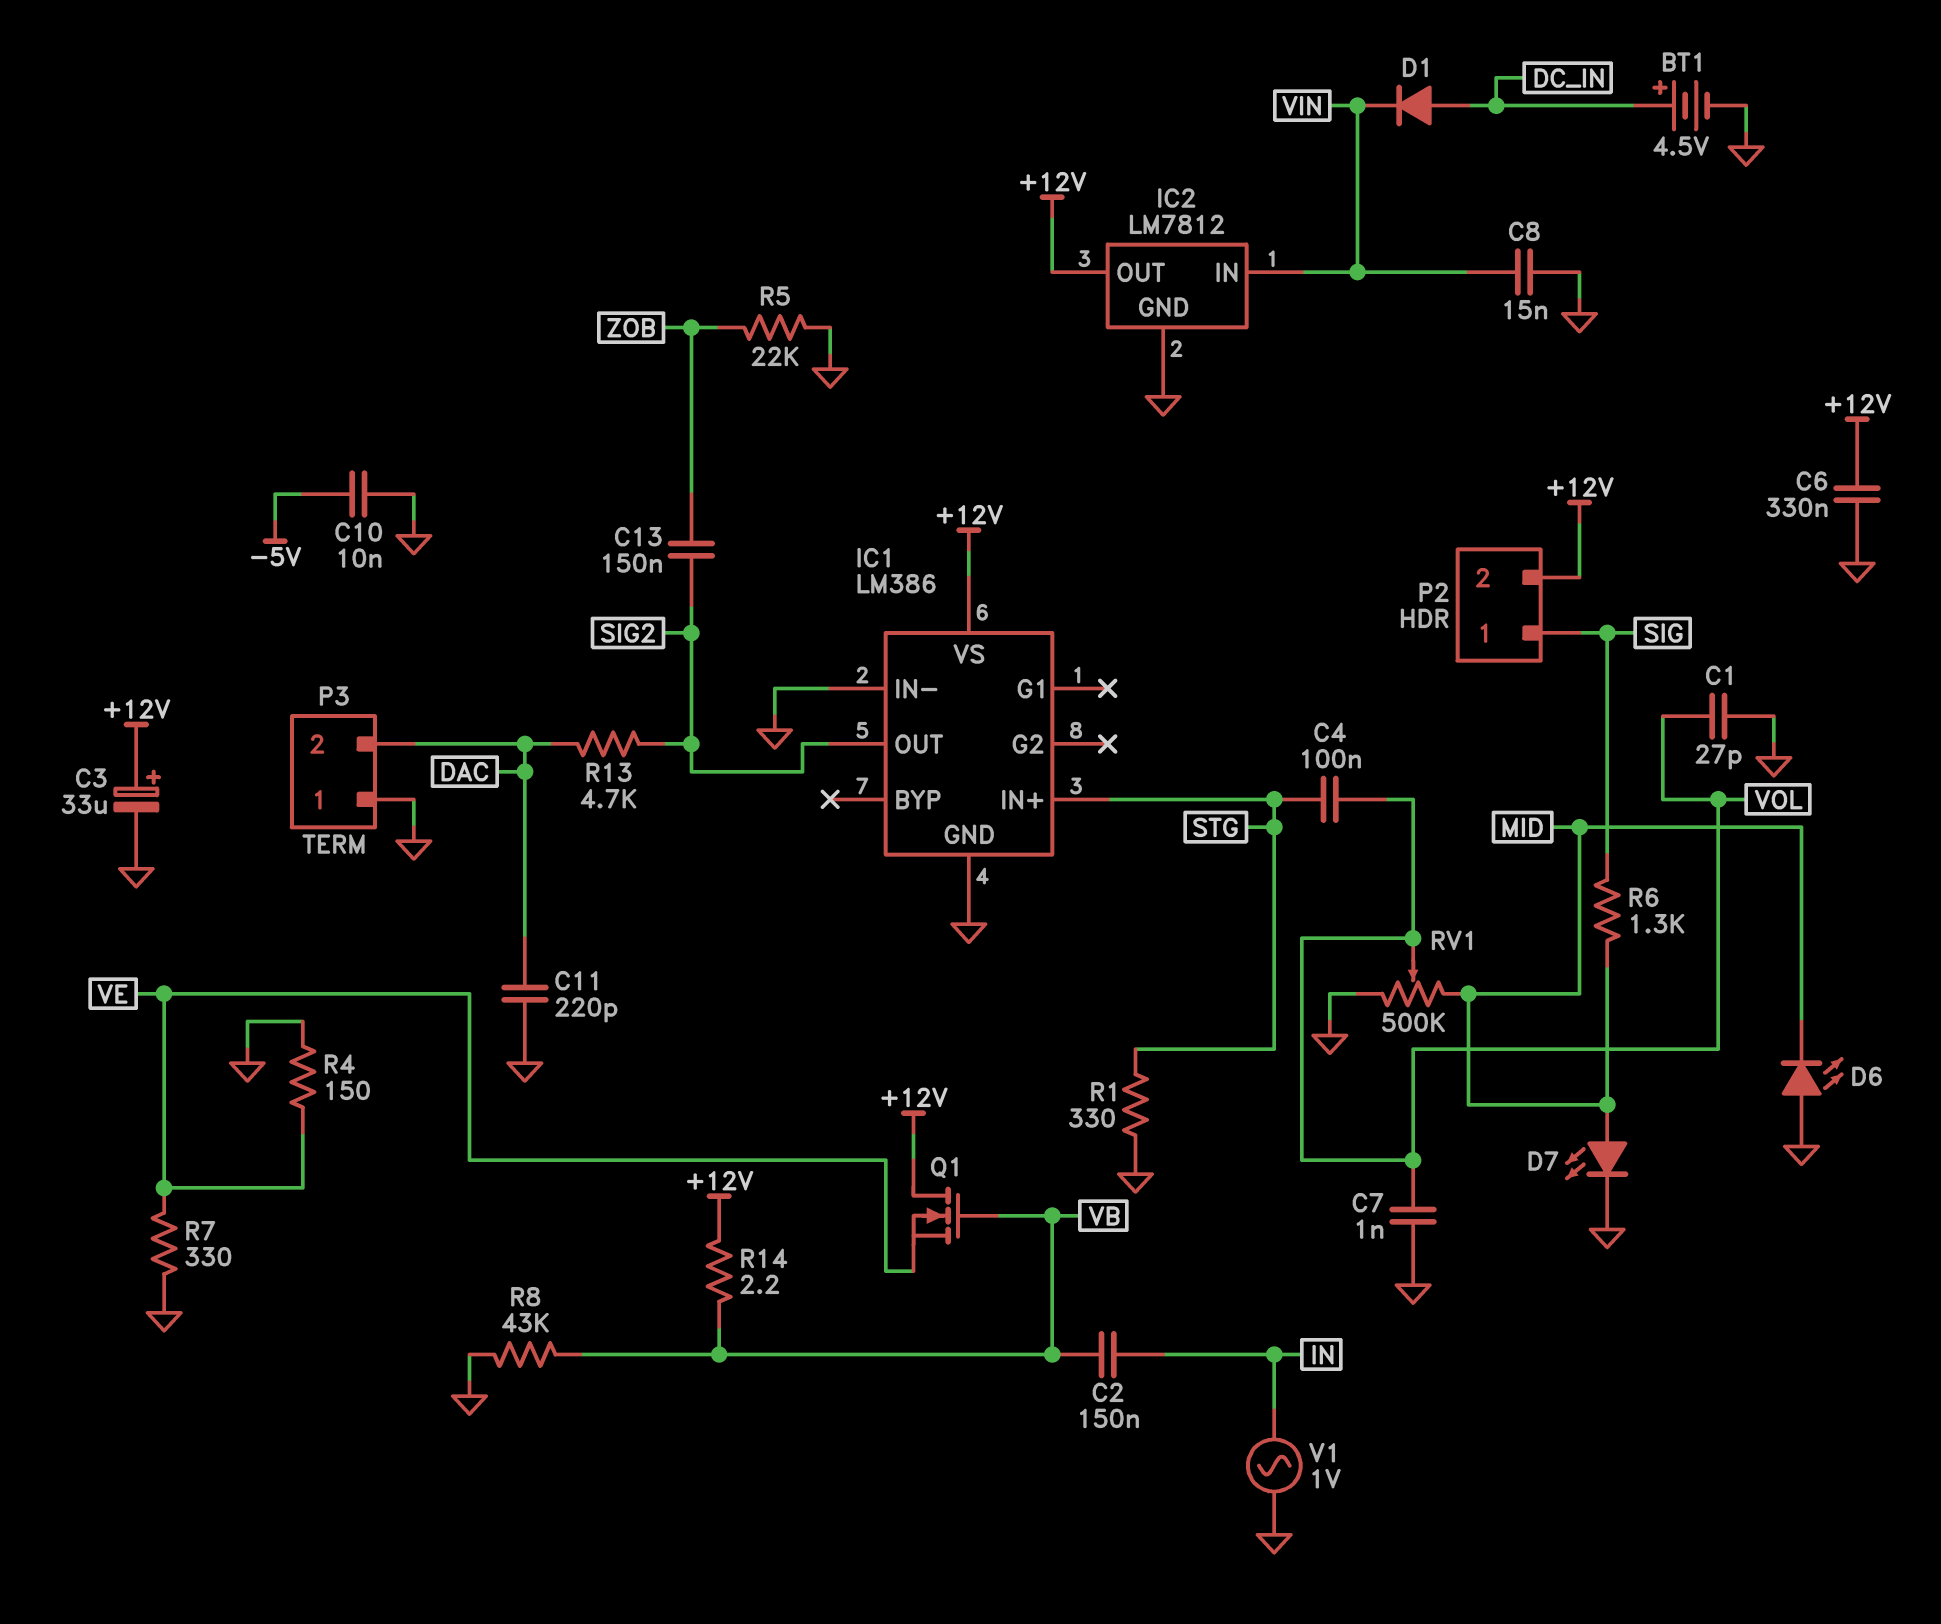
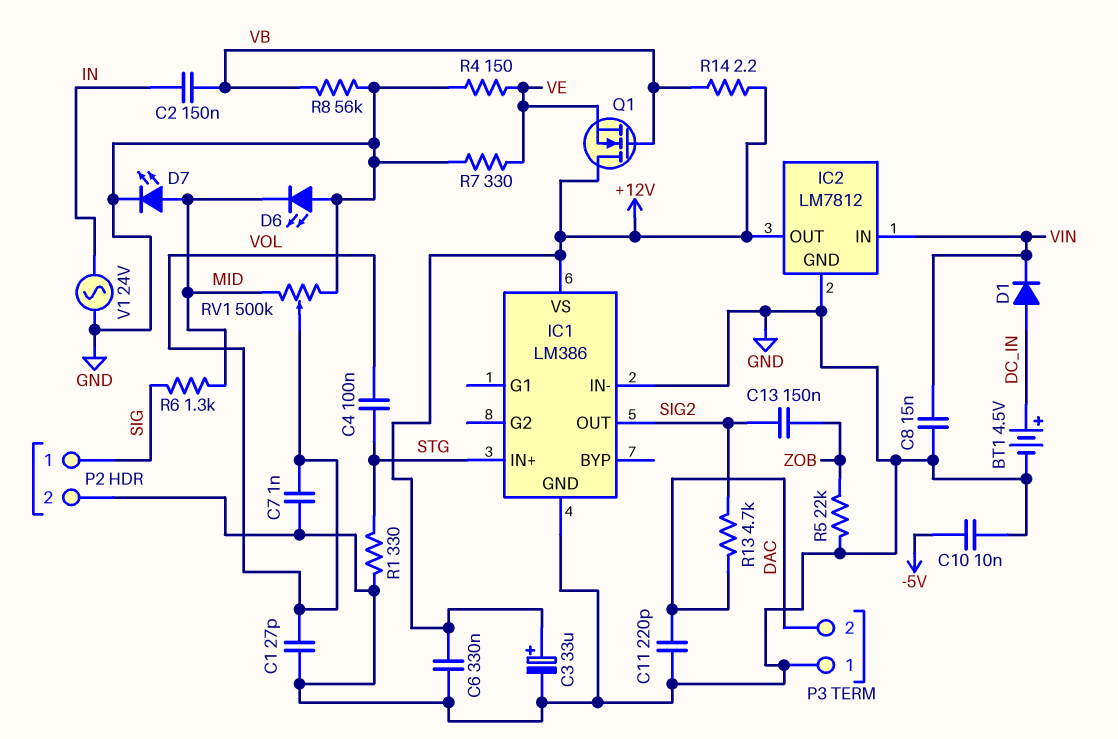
P2 pin 2: +12V -> GND
R8: 43k (GND, VB) -> 56k (GND, VB)
V1: AC 1V (GND, IN) -> AC 24V (GND, IN)

